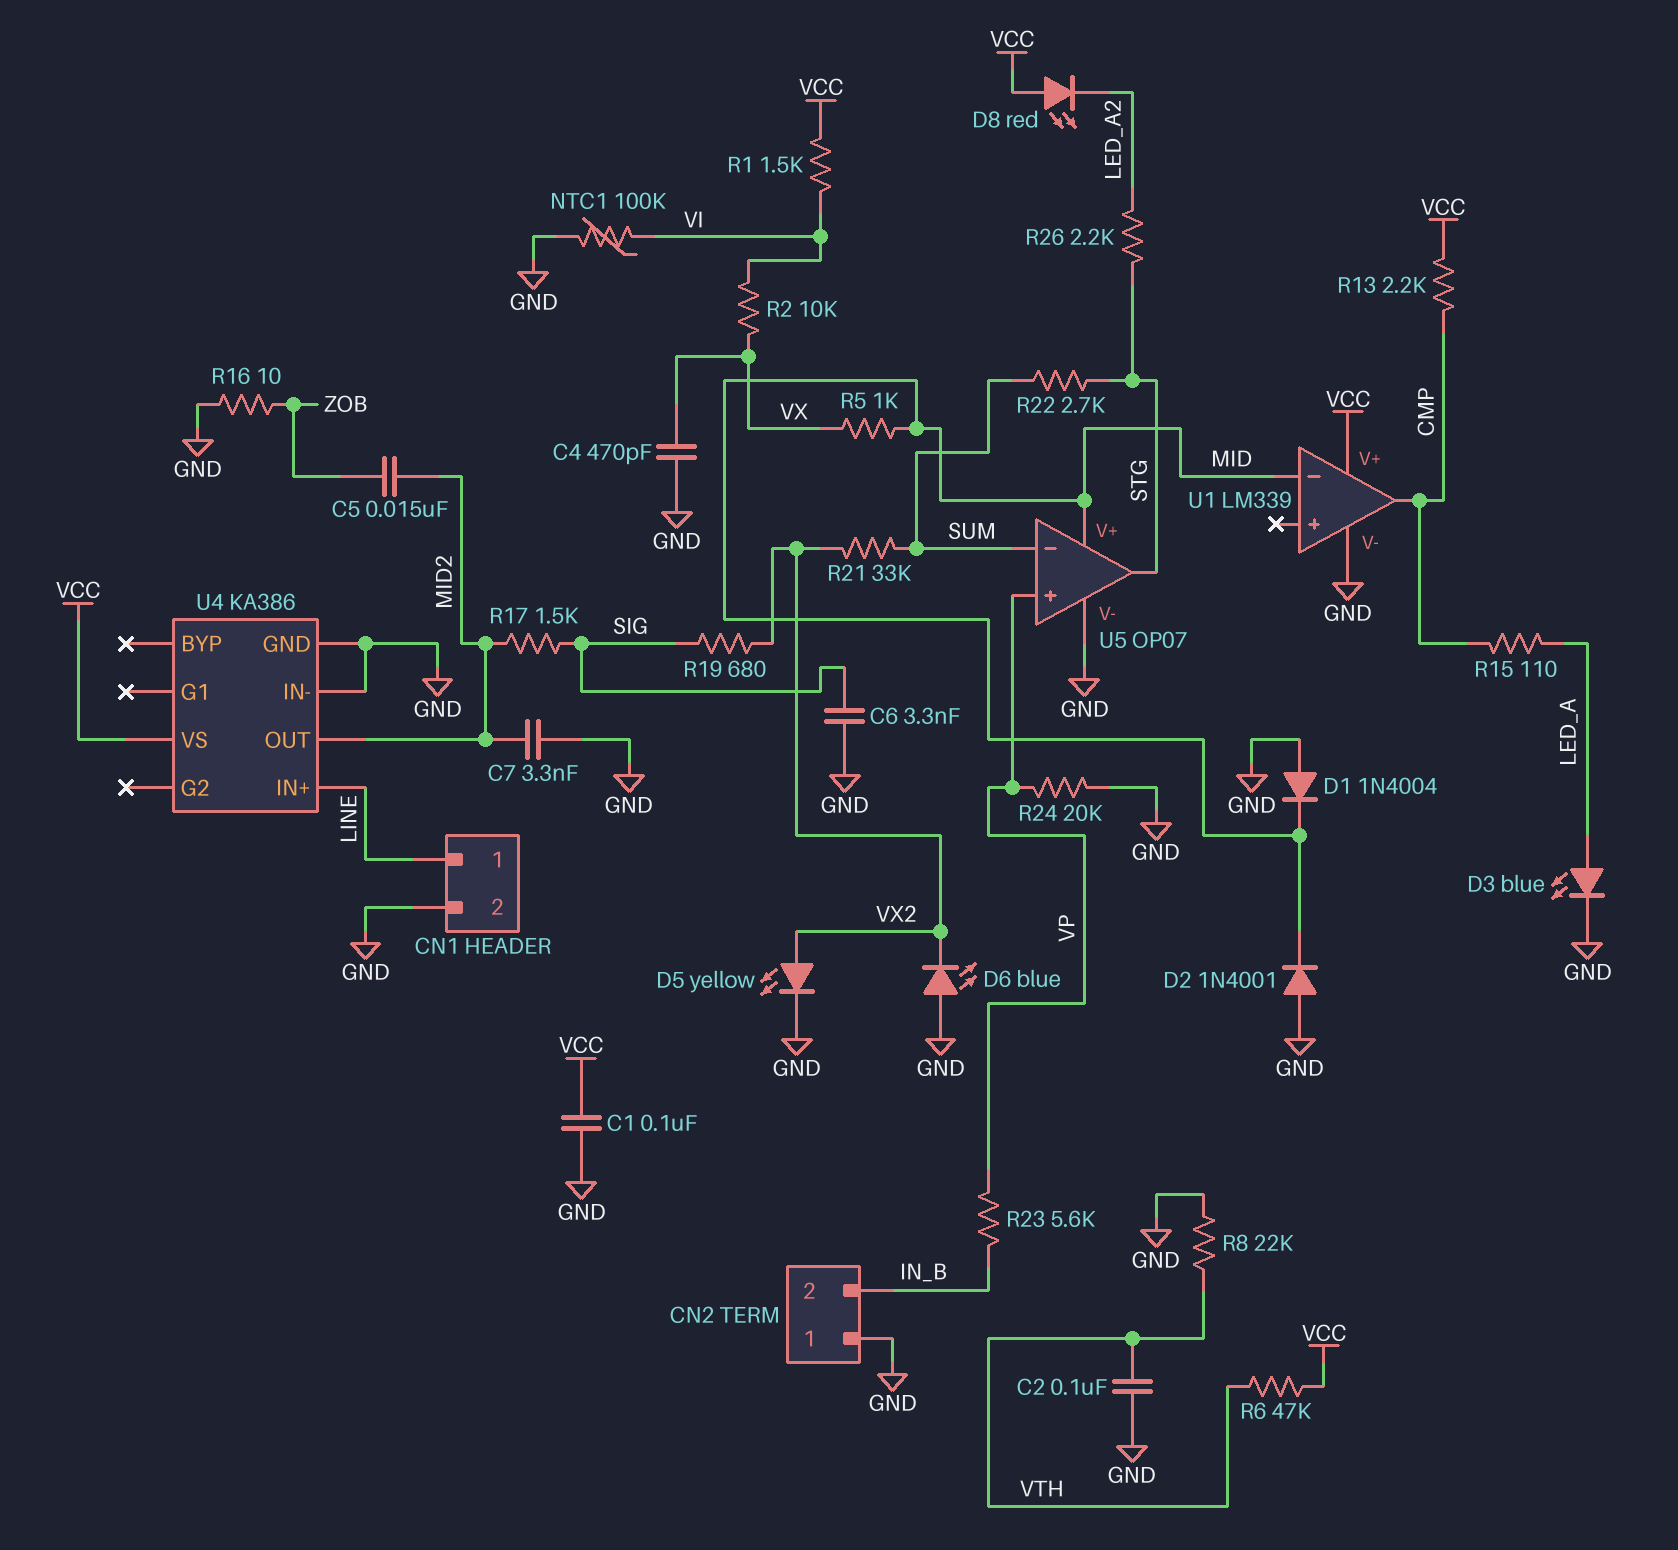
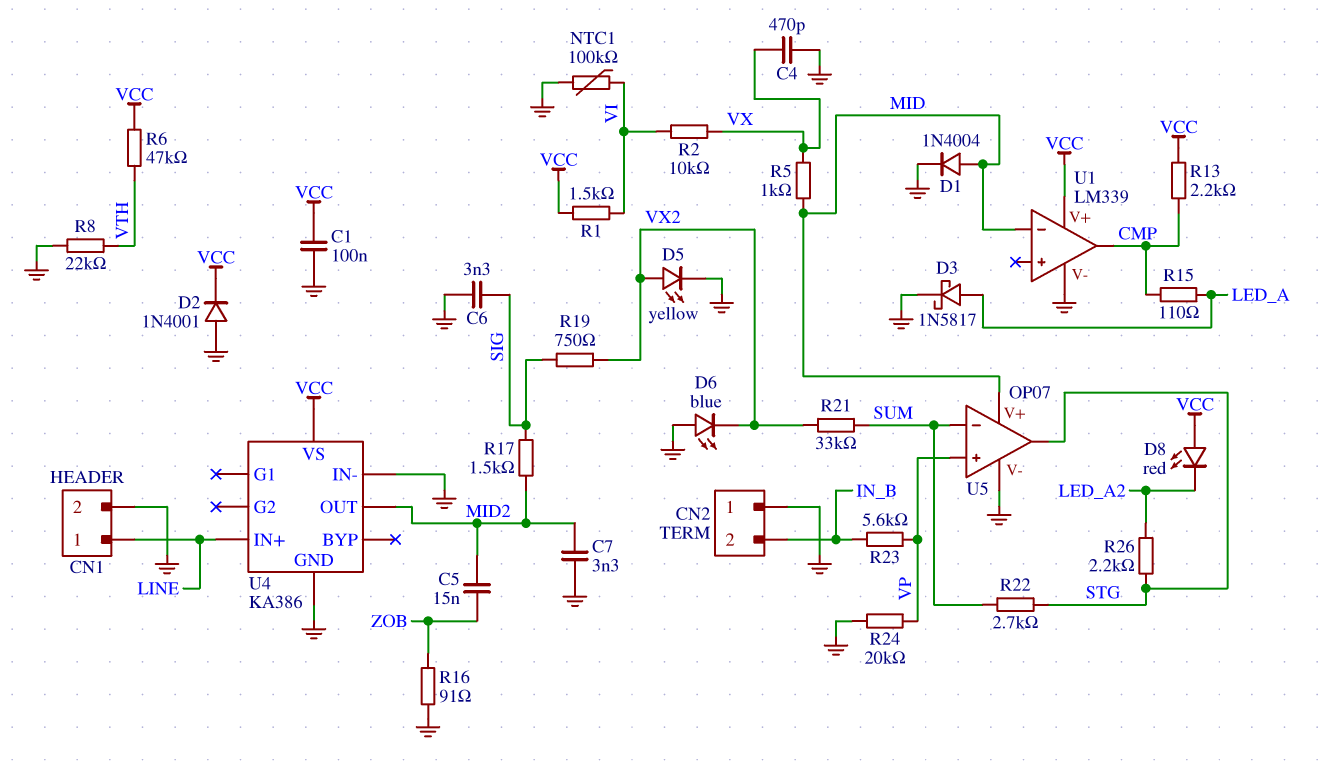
C2: 100nF (GND, VTH) -> none
D1: diode 1N4004 (A GND, K MID) -> diode 1N4004 (A MID, K GND)
D2: diode 1N4001 (A GND, K MID) -> diode 1N4001 (A GND, K VCC)
D3: LED blue (A LED_A, K GND) -> schottky 1N5817 (A LED_A, K GND)
R16: 10 (GND, ZOB) -> 91 (GND, ZOB)
R19: 680 (SIG, VX2) -> 750 (SIG, VX2)

